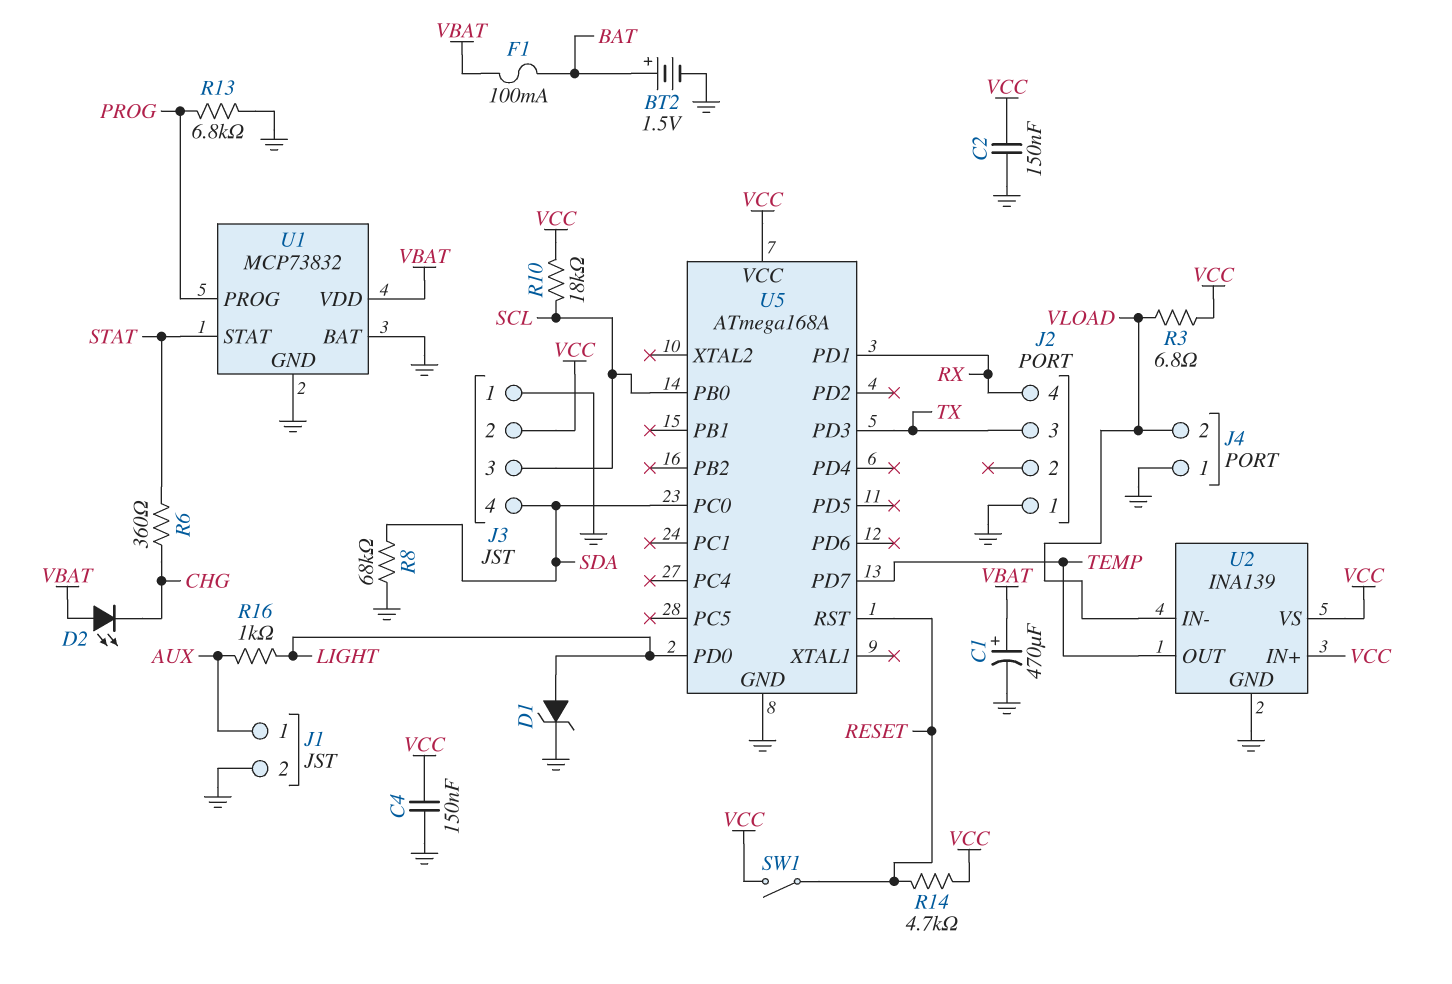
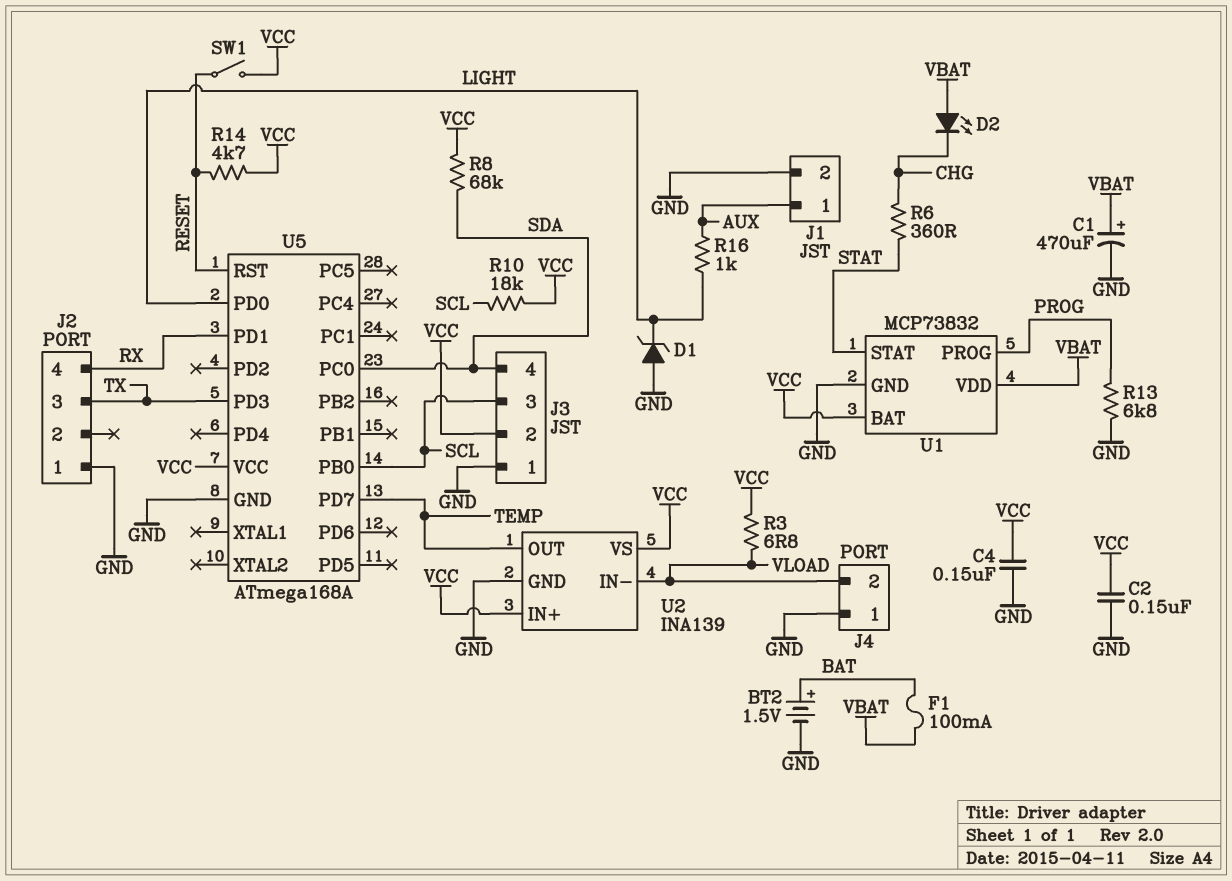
D1: zener (A LIGHT, K GND) -> zener (A GND, K LIGHT)
R8: 68k (GND, SDA) -> 68k (SDA, VCC)
U1 pin BAT: GND -> VCC

